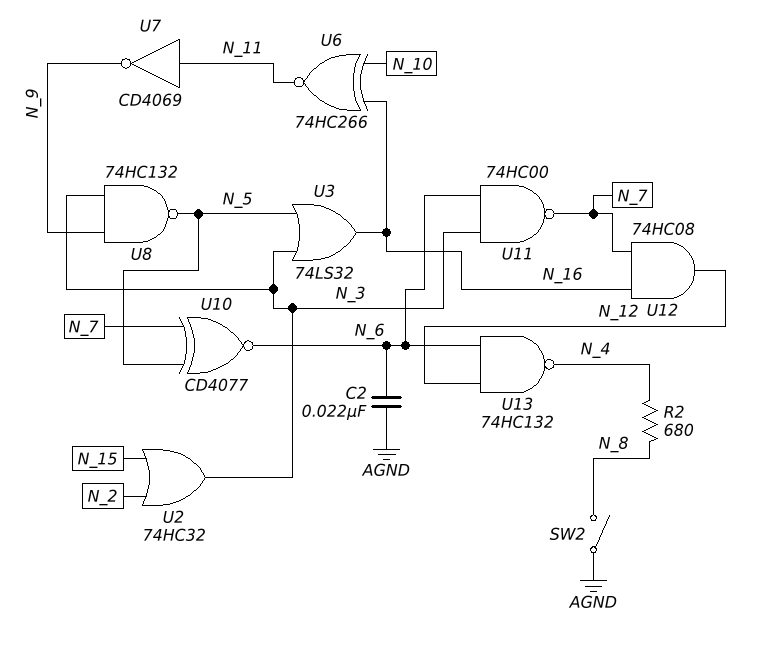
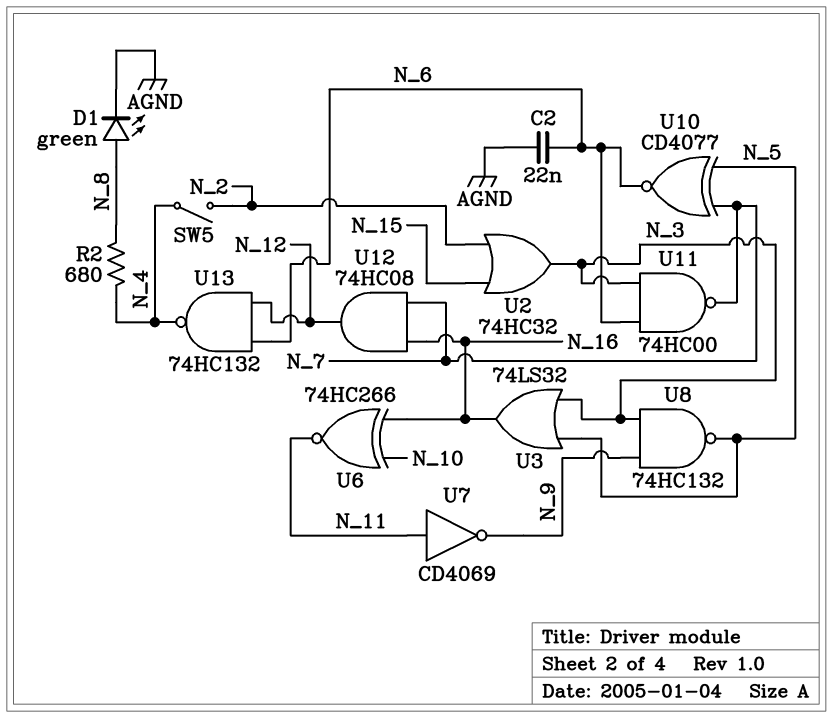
D1: none -> LED green (A N_8, K AGND)
SW2: switch (AGND, N_8) -> none
SW5: none -> switch (N_2, N_4)

